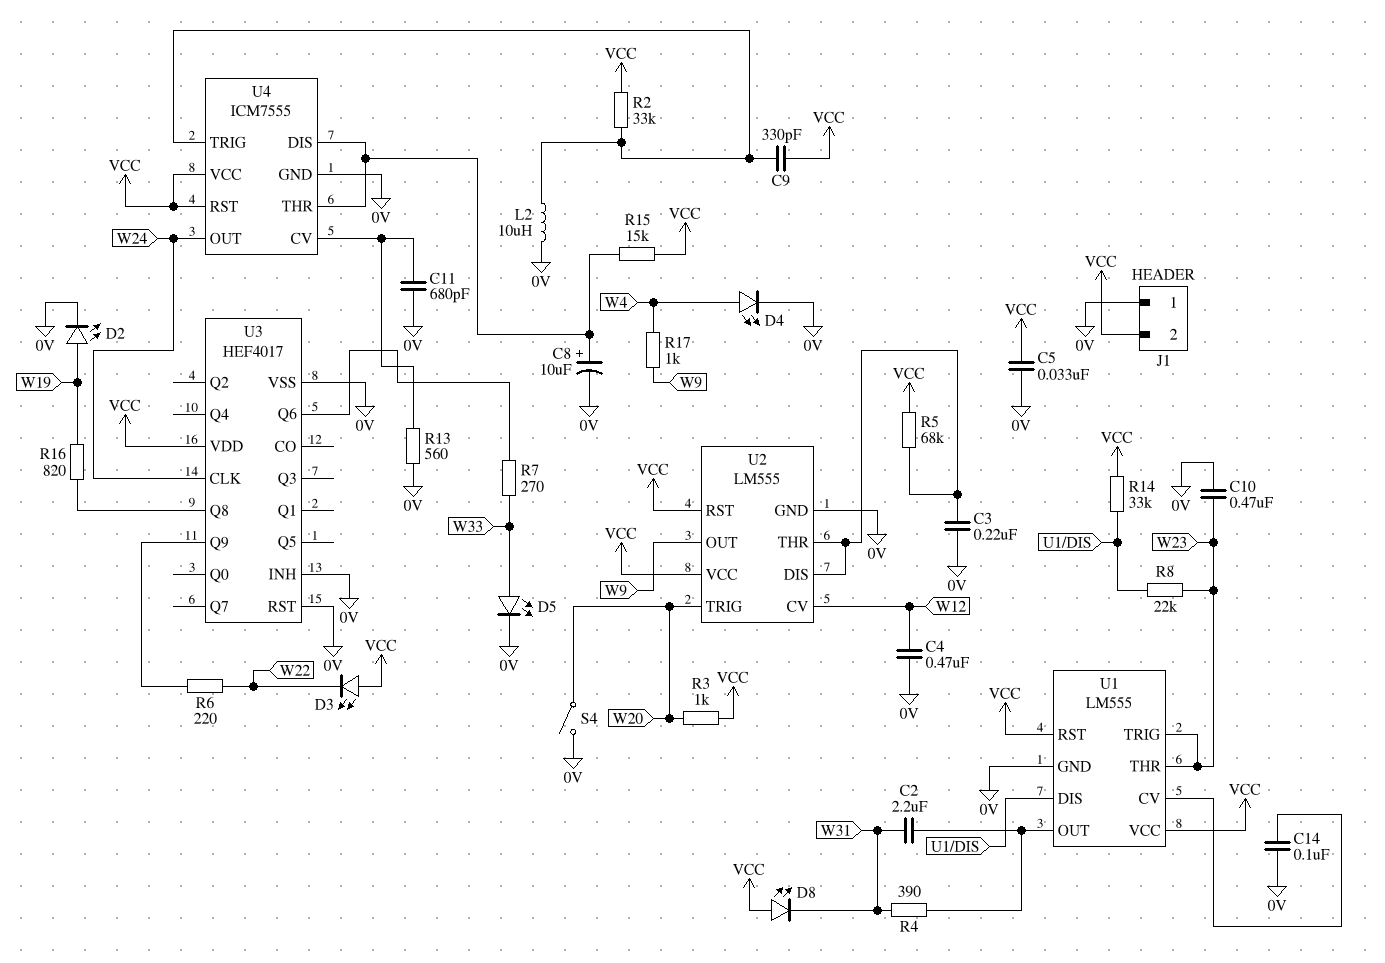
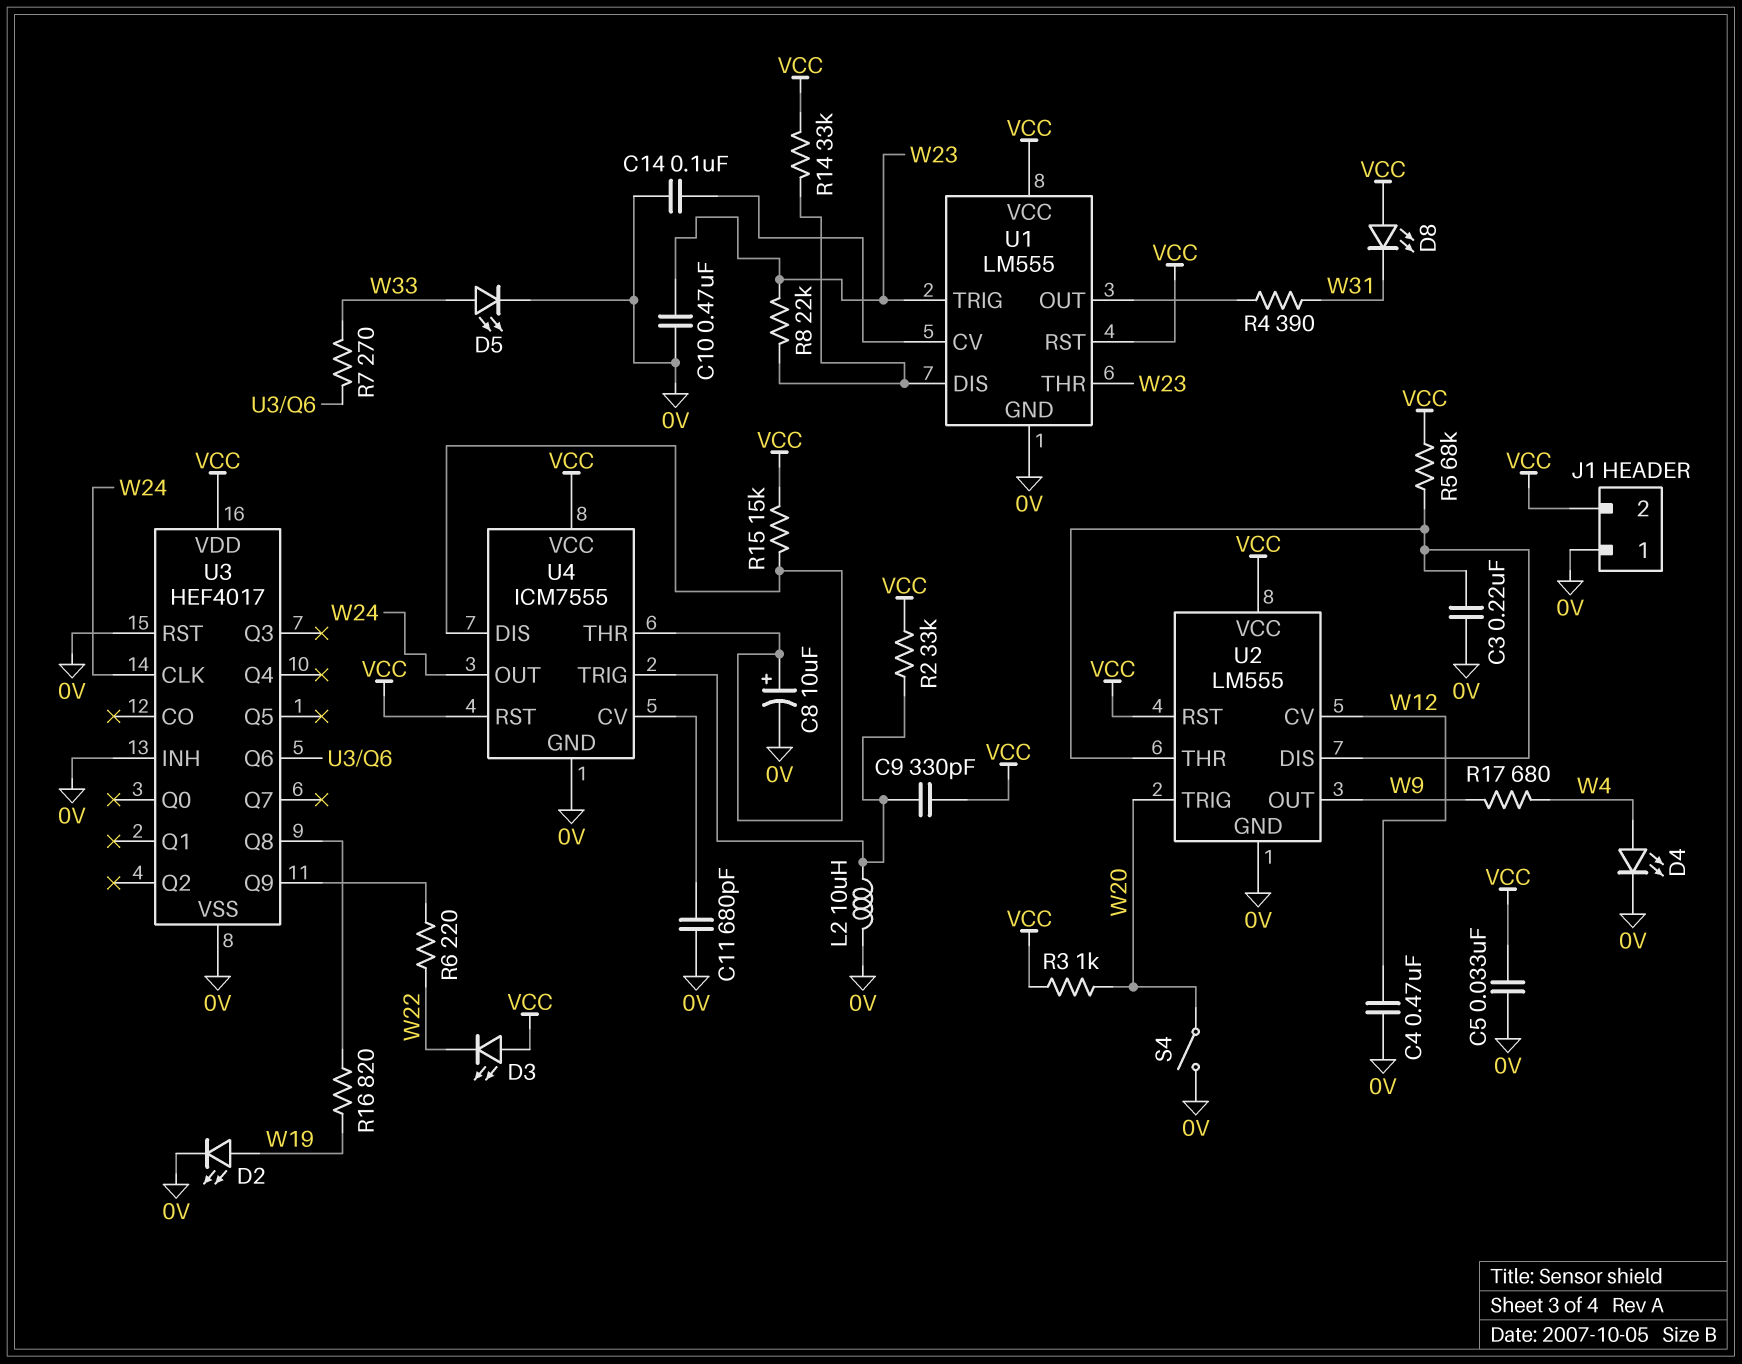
C2: 2.2uF (U1/OUT, W31) -> none
R13: 560 (0V, U4/CV) -> none
R17: 1k (W4, W9) -> 680 (W4, W9)

